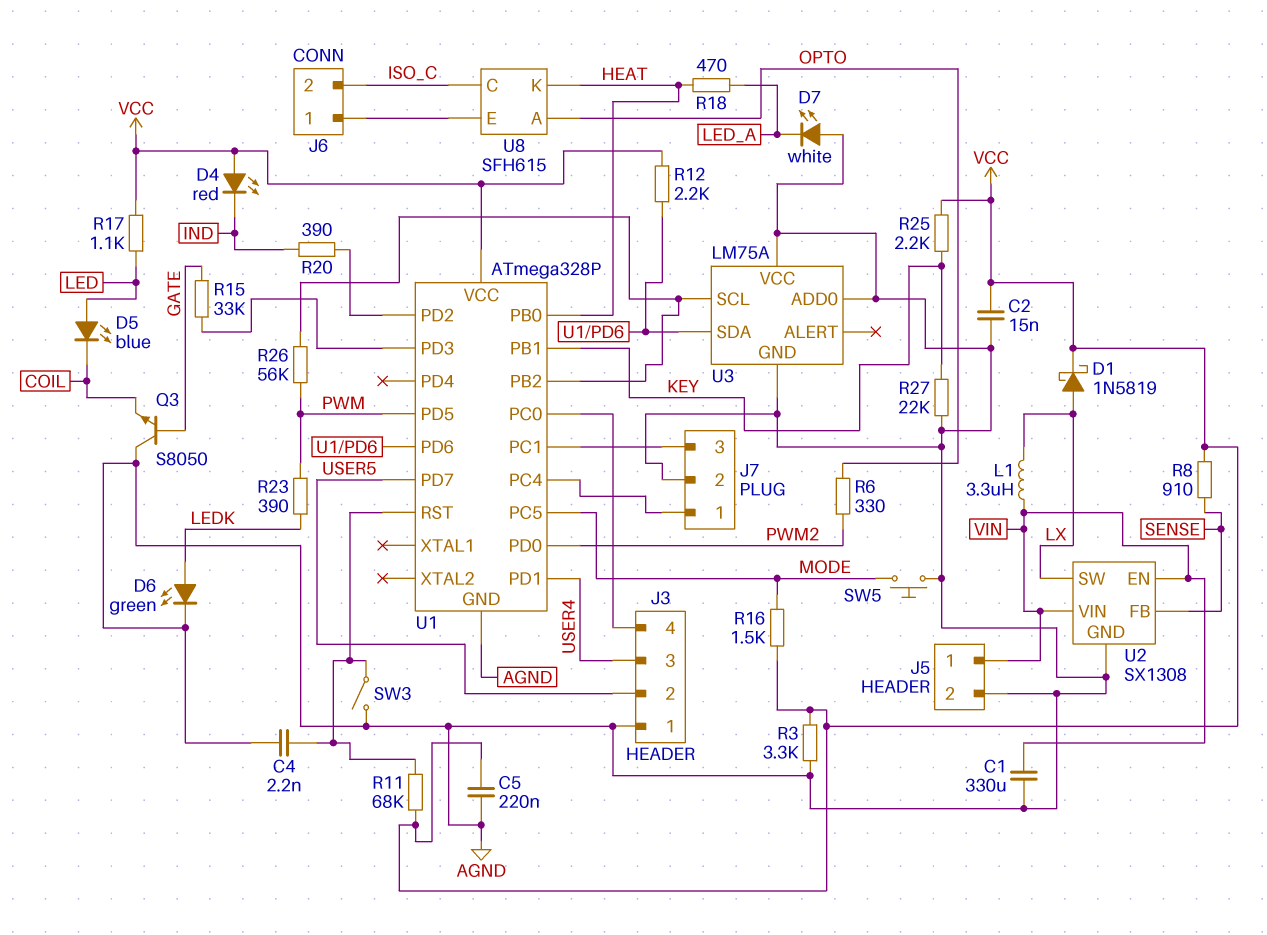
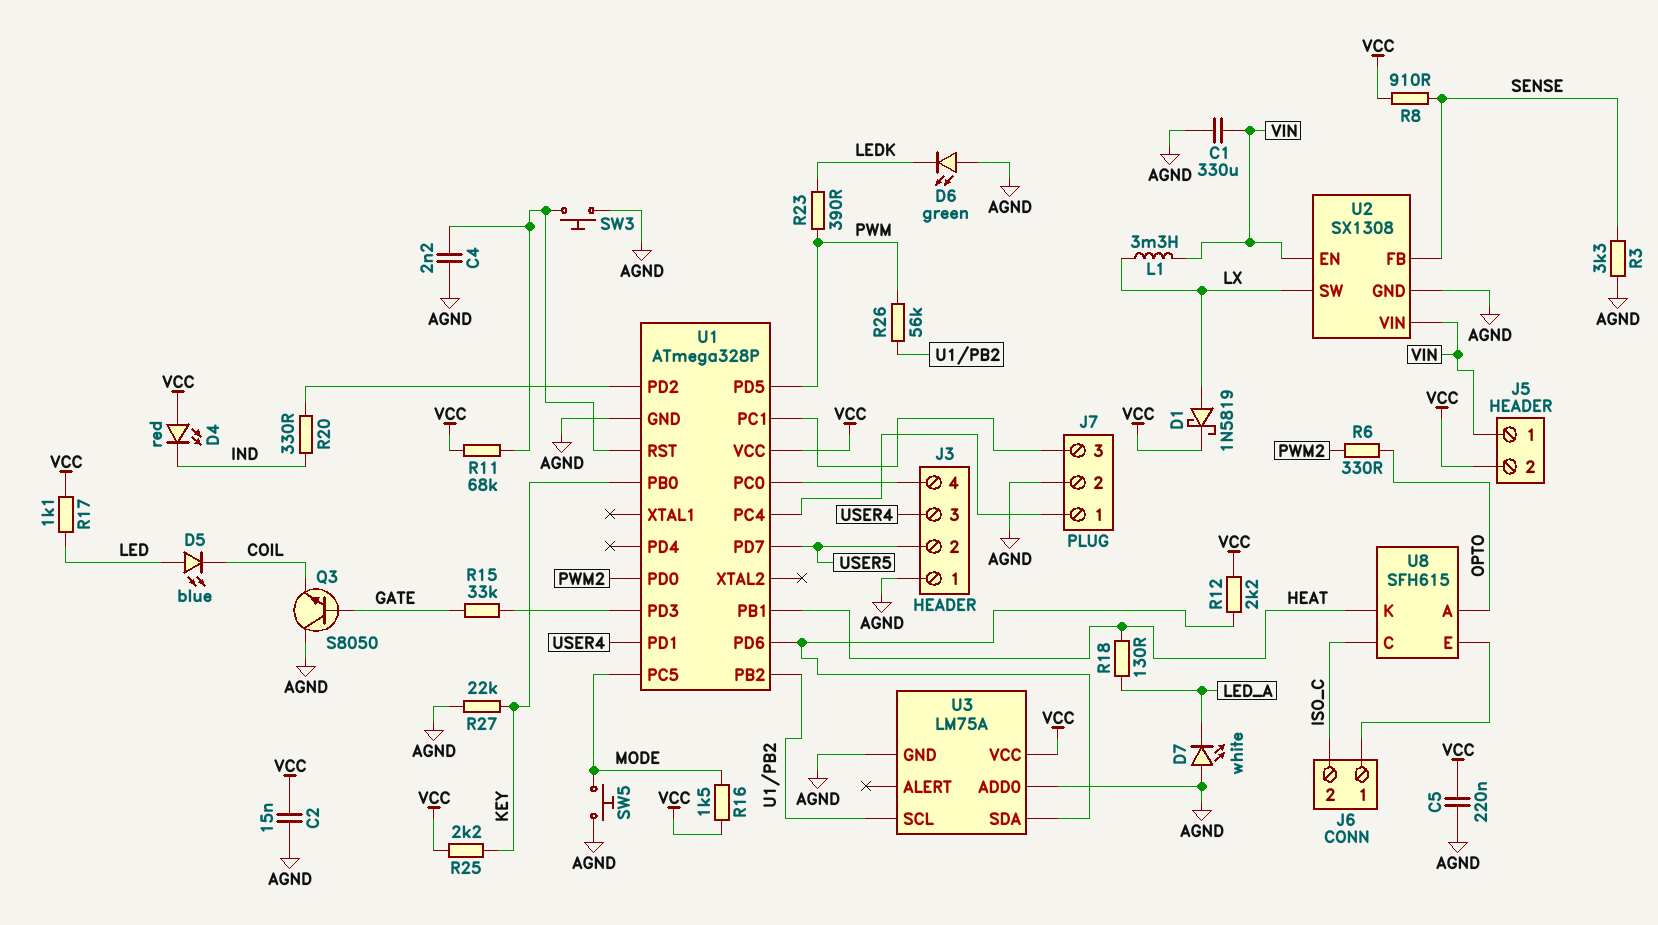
D6: LED green (A LEDK, K AGND) -> LED green (A AGND, K LEDK)
J5 pin 2: AGND -> VCC
L1: 3.3uH (LX, VIN) -> 3.3mH (LX, VIN)
R3: 3.3k (AGND, VCC) -> 3.3k (AGND, SENSE)
R18: 470 (HEAT, LED_A) -> 130 (HEAT, LED_A)
R20: 390 (IND, U1/PD2) -> 330 (IND, U1/PD2)
SW3: switch (AGND, U1/RST) -> button (AGND, U1/RST)
U1 pin PB0: HEAT -> KEY
U1 pin PB1: KEY -> HEAT
U3 pin VCC: AGND -> VCC

